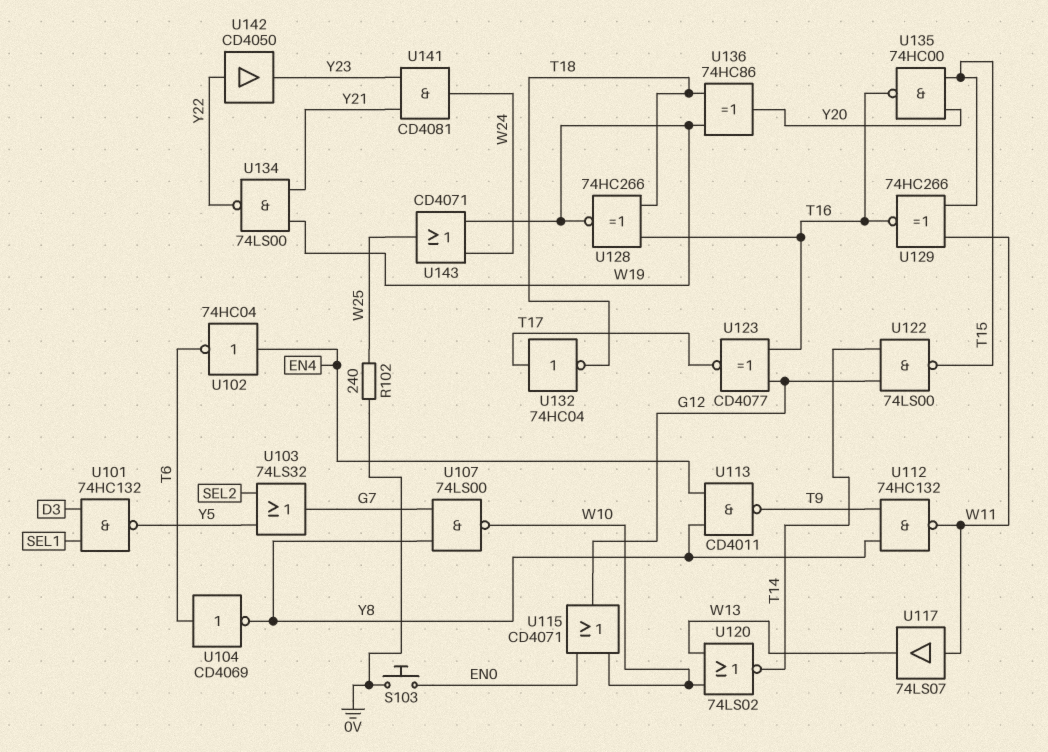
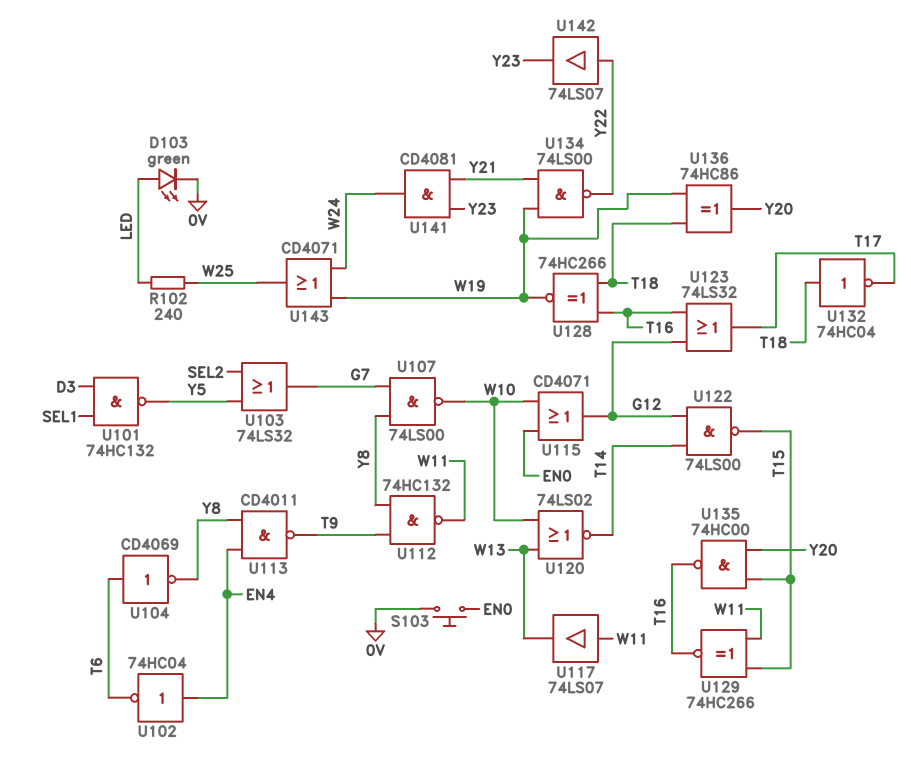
D103: none -> LED green (A LED, K 0V)
R102: 240 (0V, W25) -> 240 (LED, W25)
U123: XNOR CD4077 (in G12, in T16, out T17) -> OR 74LS32 (in G12, in T16, out T17)
U132: NOT 74HC04 (in T17, out T18) -> NOT 74HC04 (in T18, out T17)
U142: buffer CD4050 (in Y22, out Y23) -> buffer 74LS07 (in Y22, out Y23)

